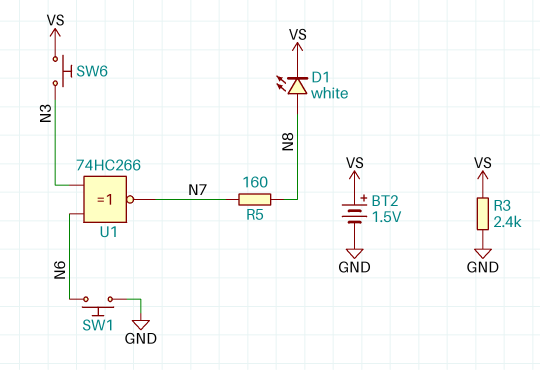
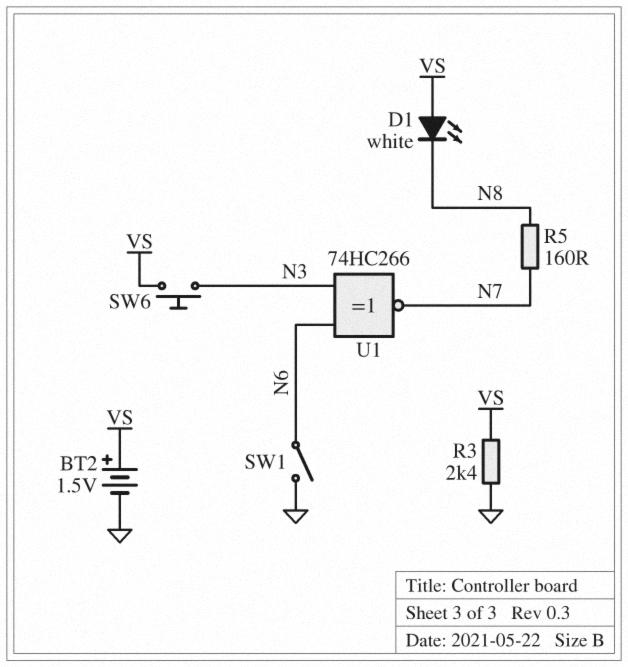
D1: LED white (A N8, K VS) -> LED white (A VS, K N8)
SW1: button (GND, N6) -> switch (GND, N6)

